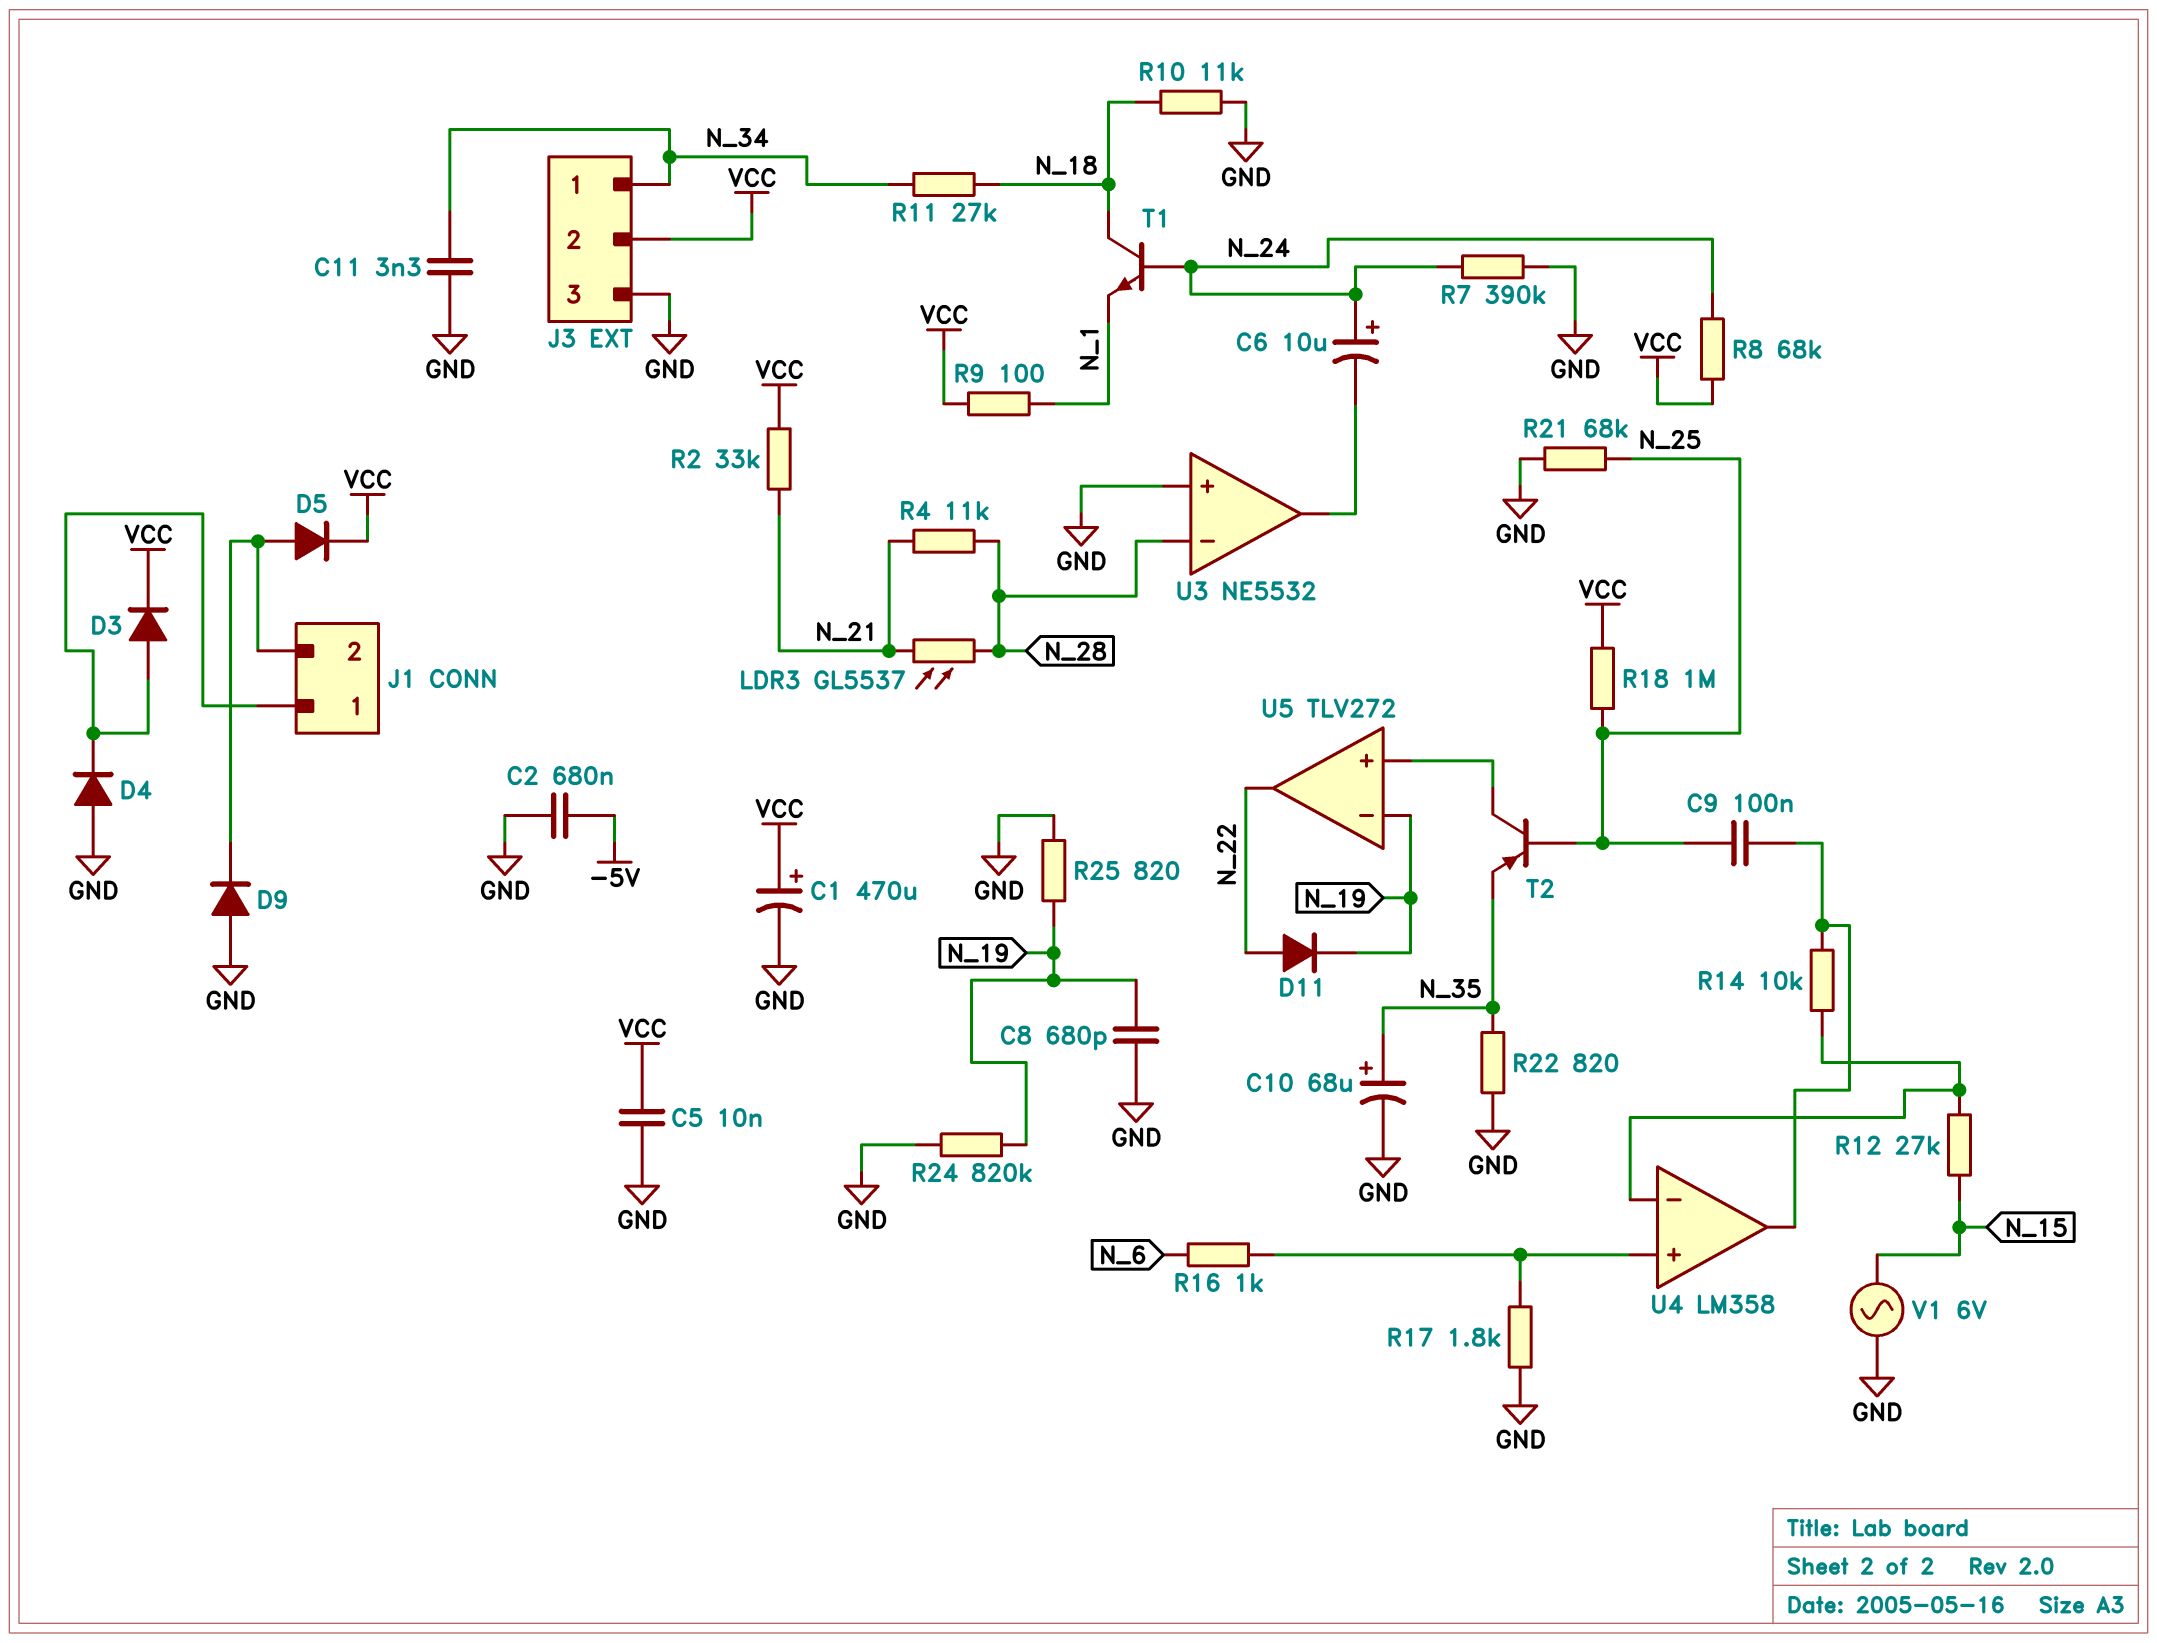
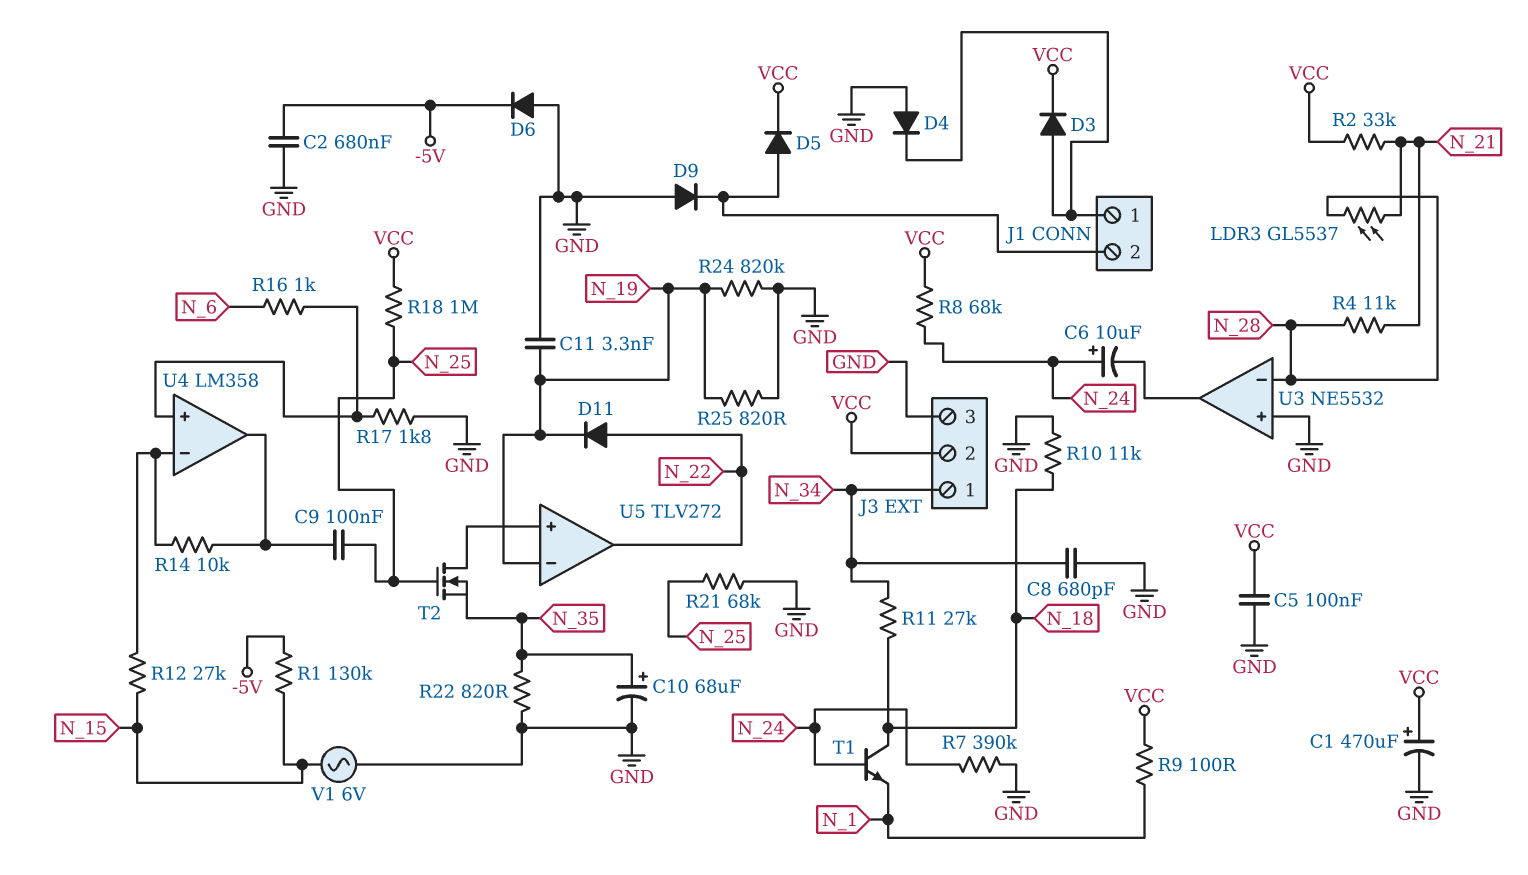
C5: 10nF (GND, VCC) -> 100nF (GND, VCC)
C8: 680pF (GND, N_19) -> 680pF (GND, N_34)
C11: 3.3nF (GND, N_34) -> 3.3nF (GND, N_19)
D6: none -> diode (A GND, K -5V)
R1: none -> 130k (-5V, N_15)
T2: PNP (B N_25, C U5/in+, E N_35) -> NMOS (G N_25, D U5/in+, S N_35)

